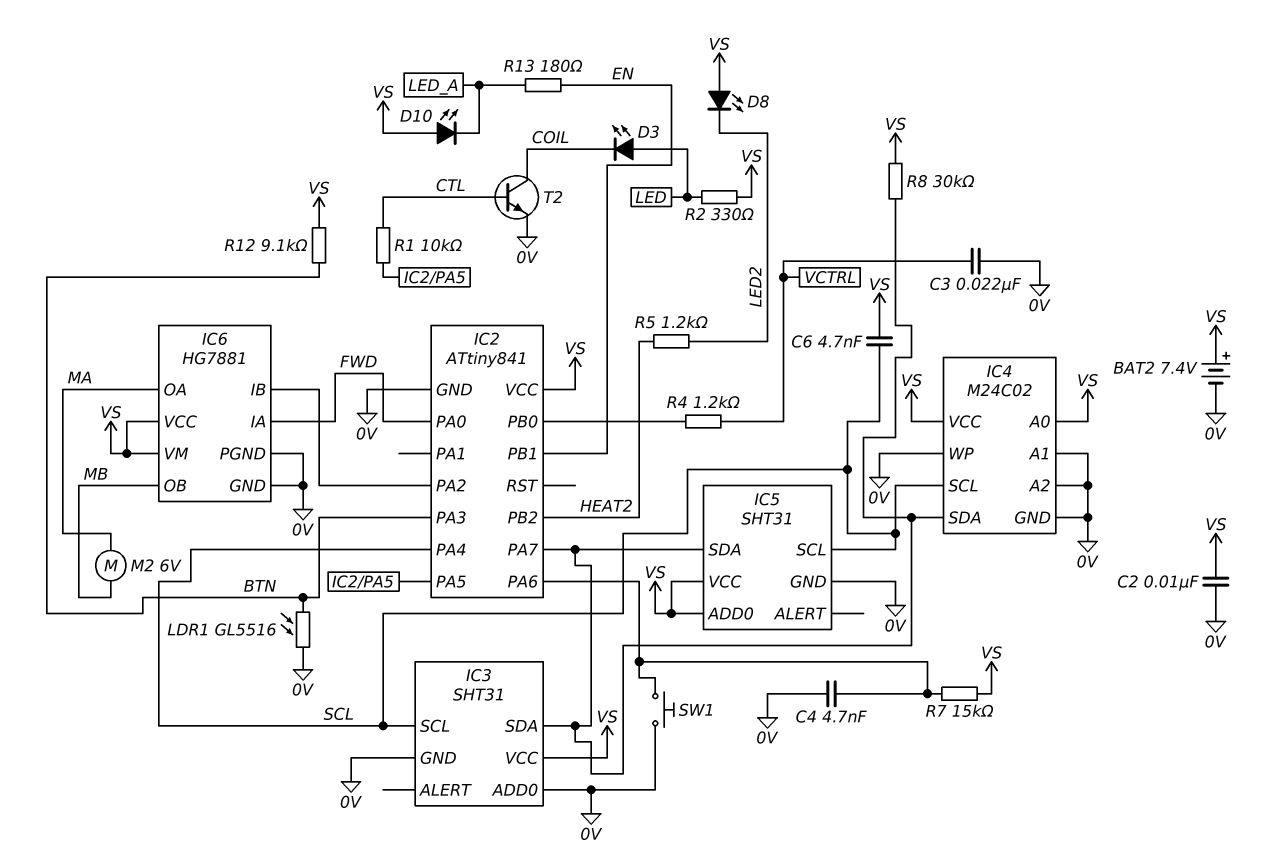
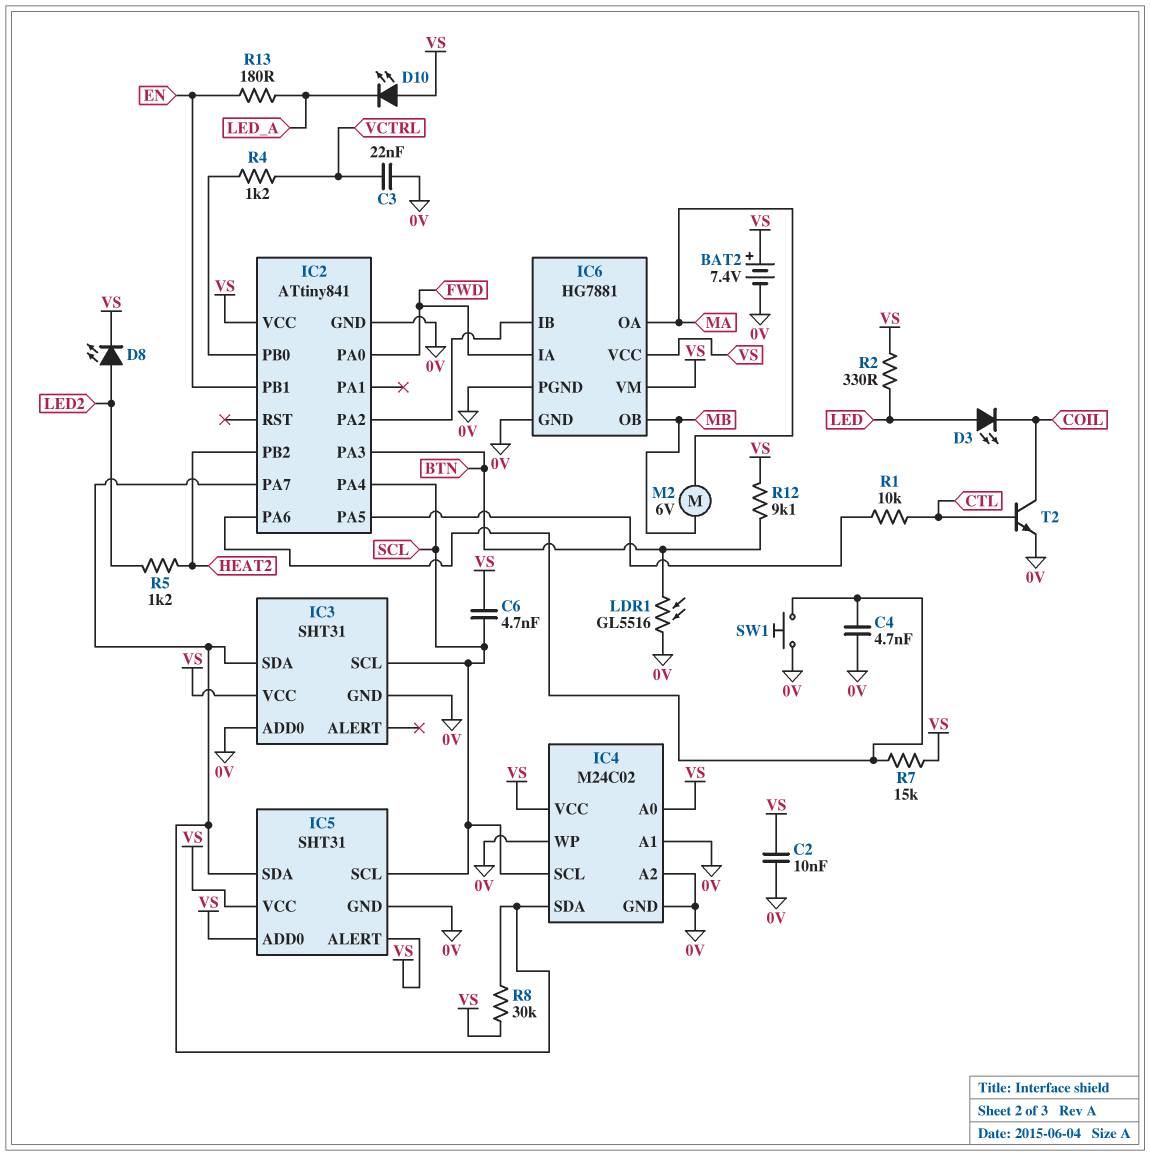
D8: LED (A VS, K LED2) -> LED (A LED2, K VS)
IC5 pin ALERT: none -> VS

